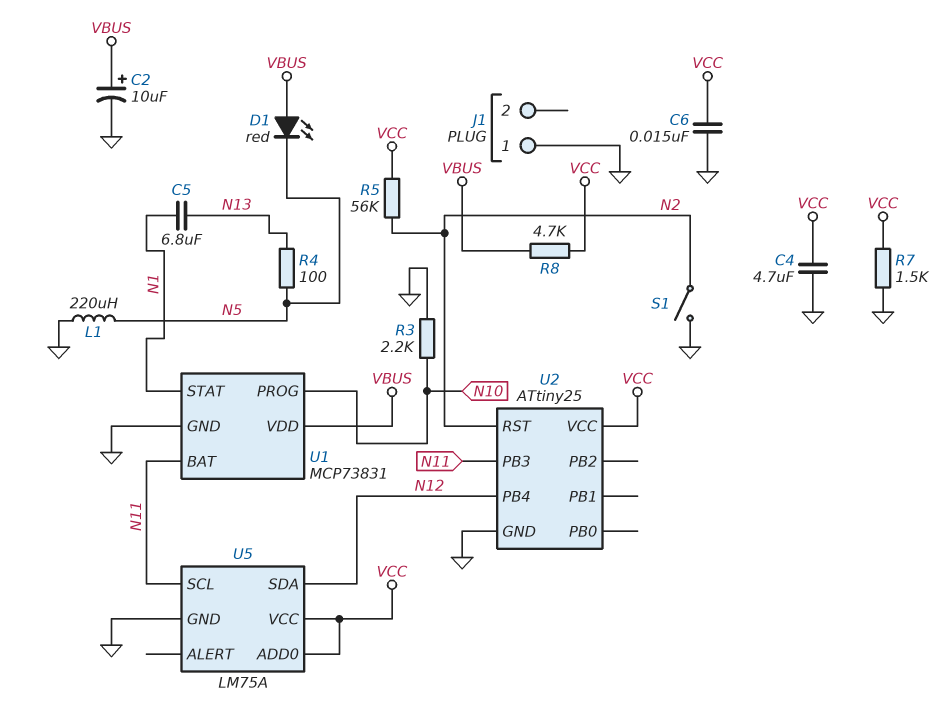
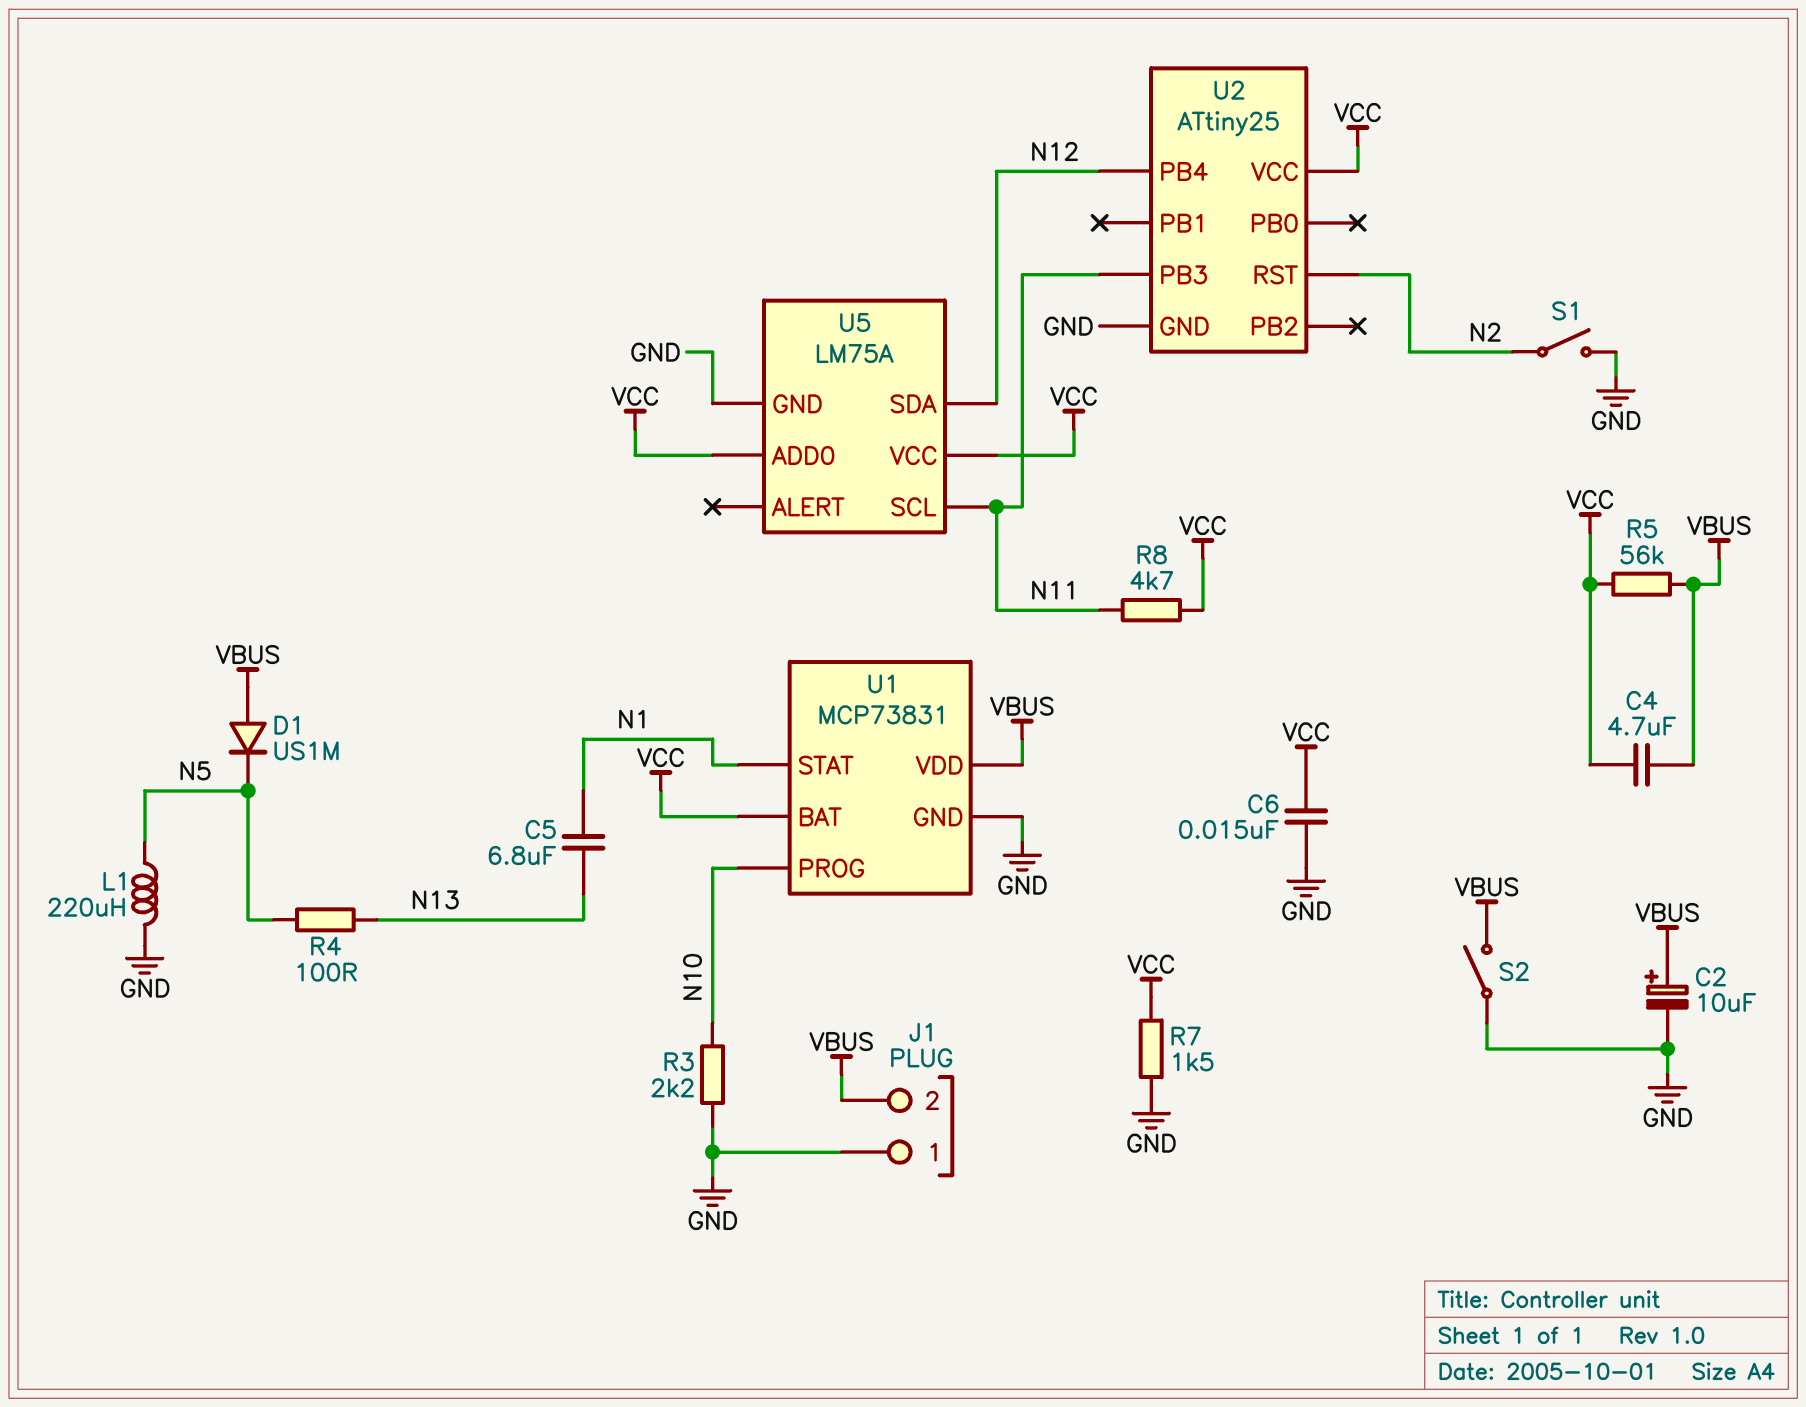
C4: 4.7uF (GND, VCC) -> 4.7uF (VBUS, VCC)
D1: LED red (A VBUS, K N5) -> diode US1M (A VBUS, K N5)
J1 pin 2: none -> VBUS
R5: 56k (N2, VCC) -> 56k (VBUS, VCC)
R8: 4.7k (VBUS, VCC) -> 4.7k (N11, VCC)
S2: none -> switch (GND, VBUS)
U1 pin BAT: N11 -> VCC

